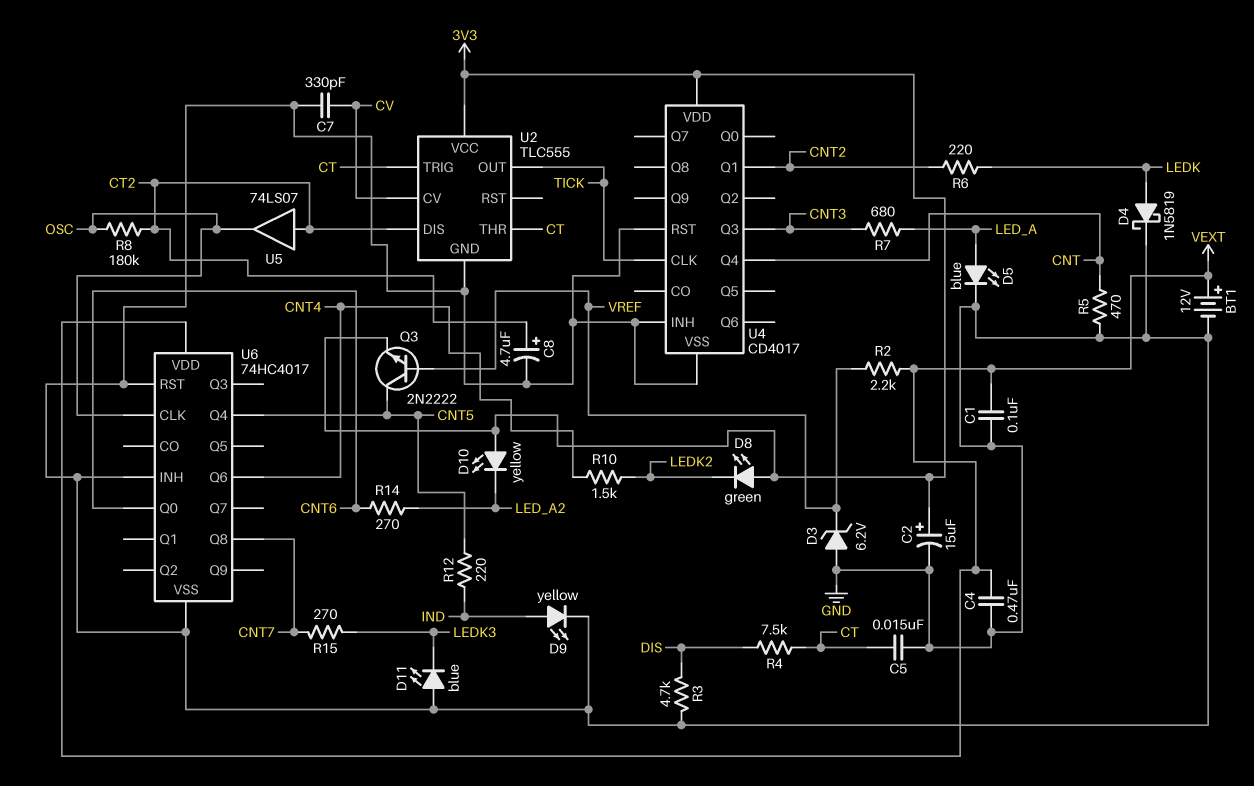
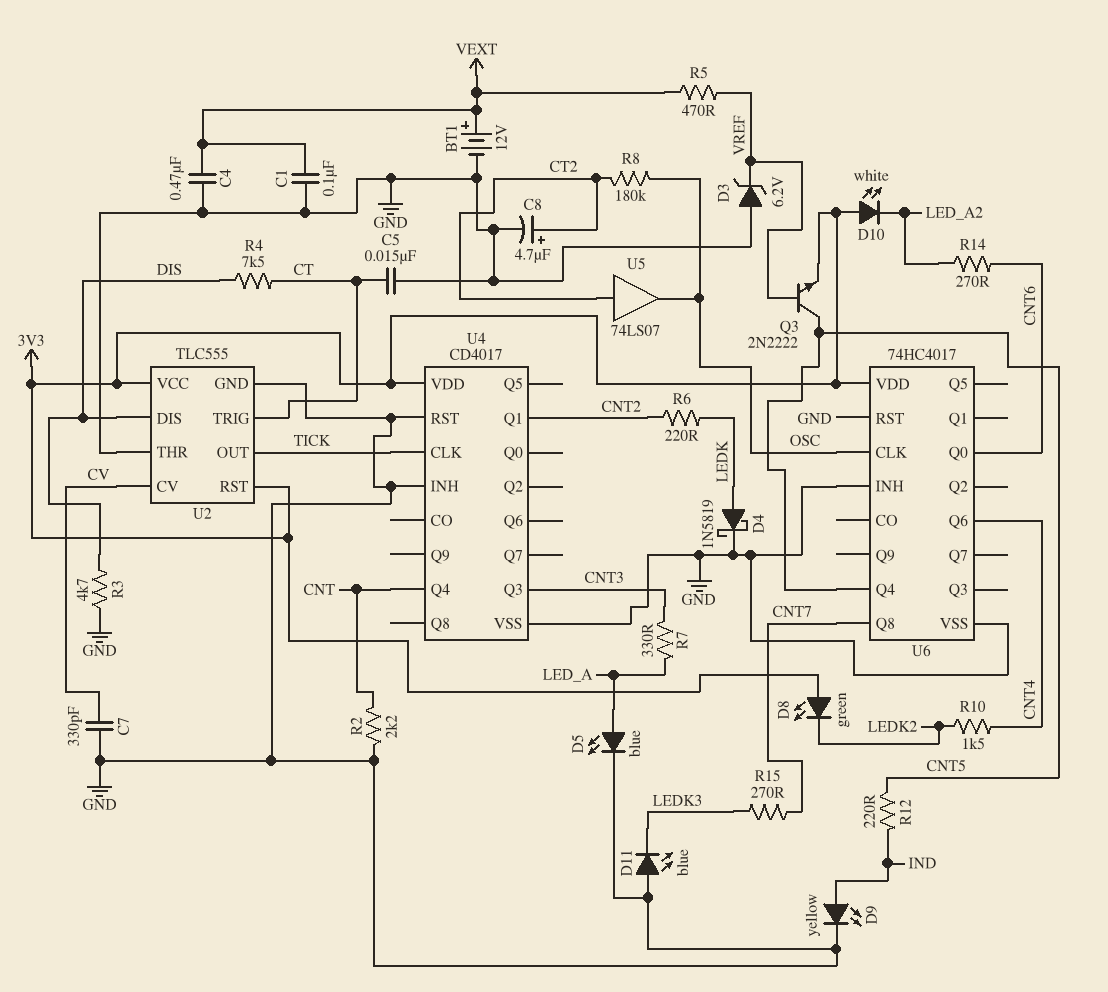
C2: 15uF (plus 3V3, minus GND) -> none
D10: LED yellow (A 3V3, K LED_A2) -> LED white (A 3V3, K LED_A2)
R2: 2.2k (VEXT, VREF) -> 2.2k (CNT, GND)
R5: 470 (CNT, GND) -> 470 (VEXT, VREF)
R7: 680 (CNT3, LED_A) -> 330 (CNT3, LED_A)
U2 pin DIS: CT2 -> DIS
U2 pin RST: none -> 3V3
U2 pin THR: CT -> GND
U6 pin VDD: VEXT -> 3V3

